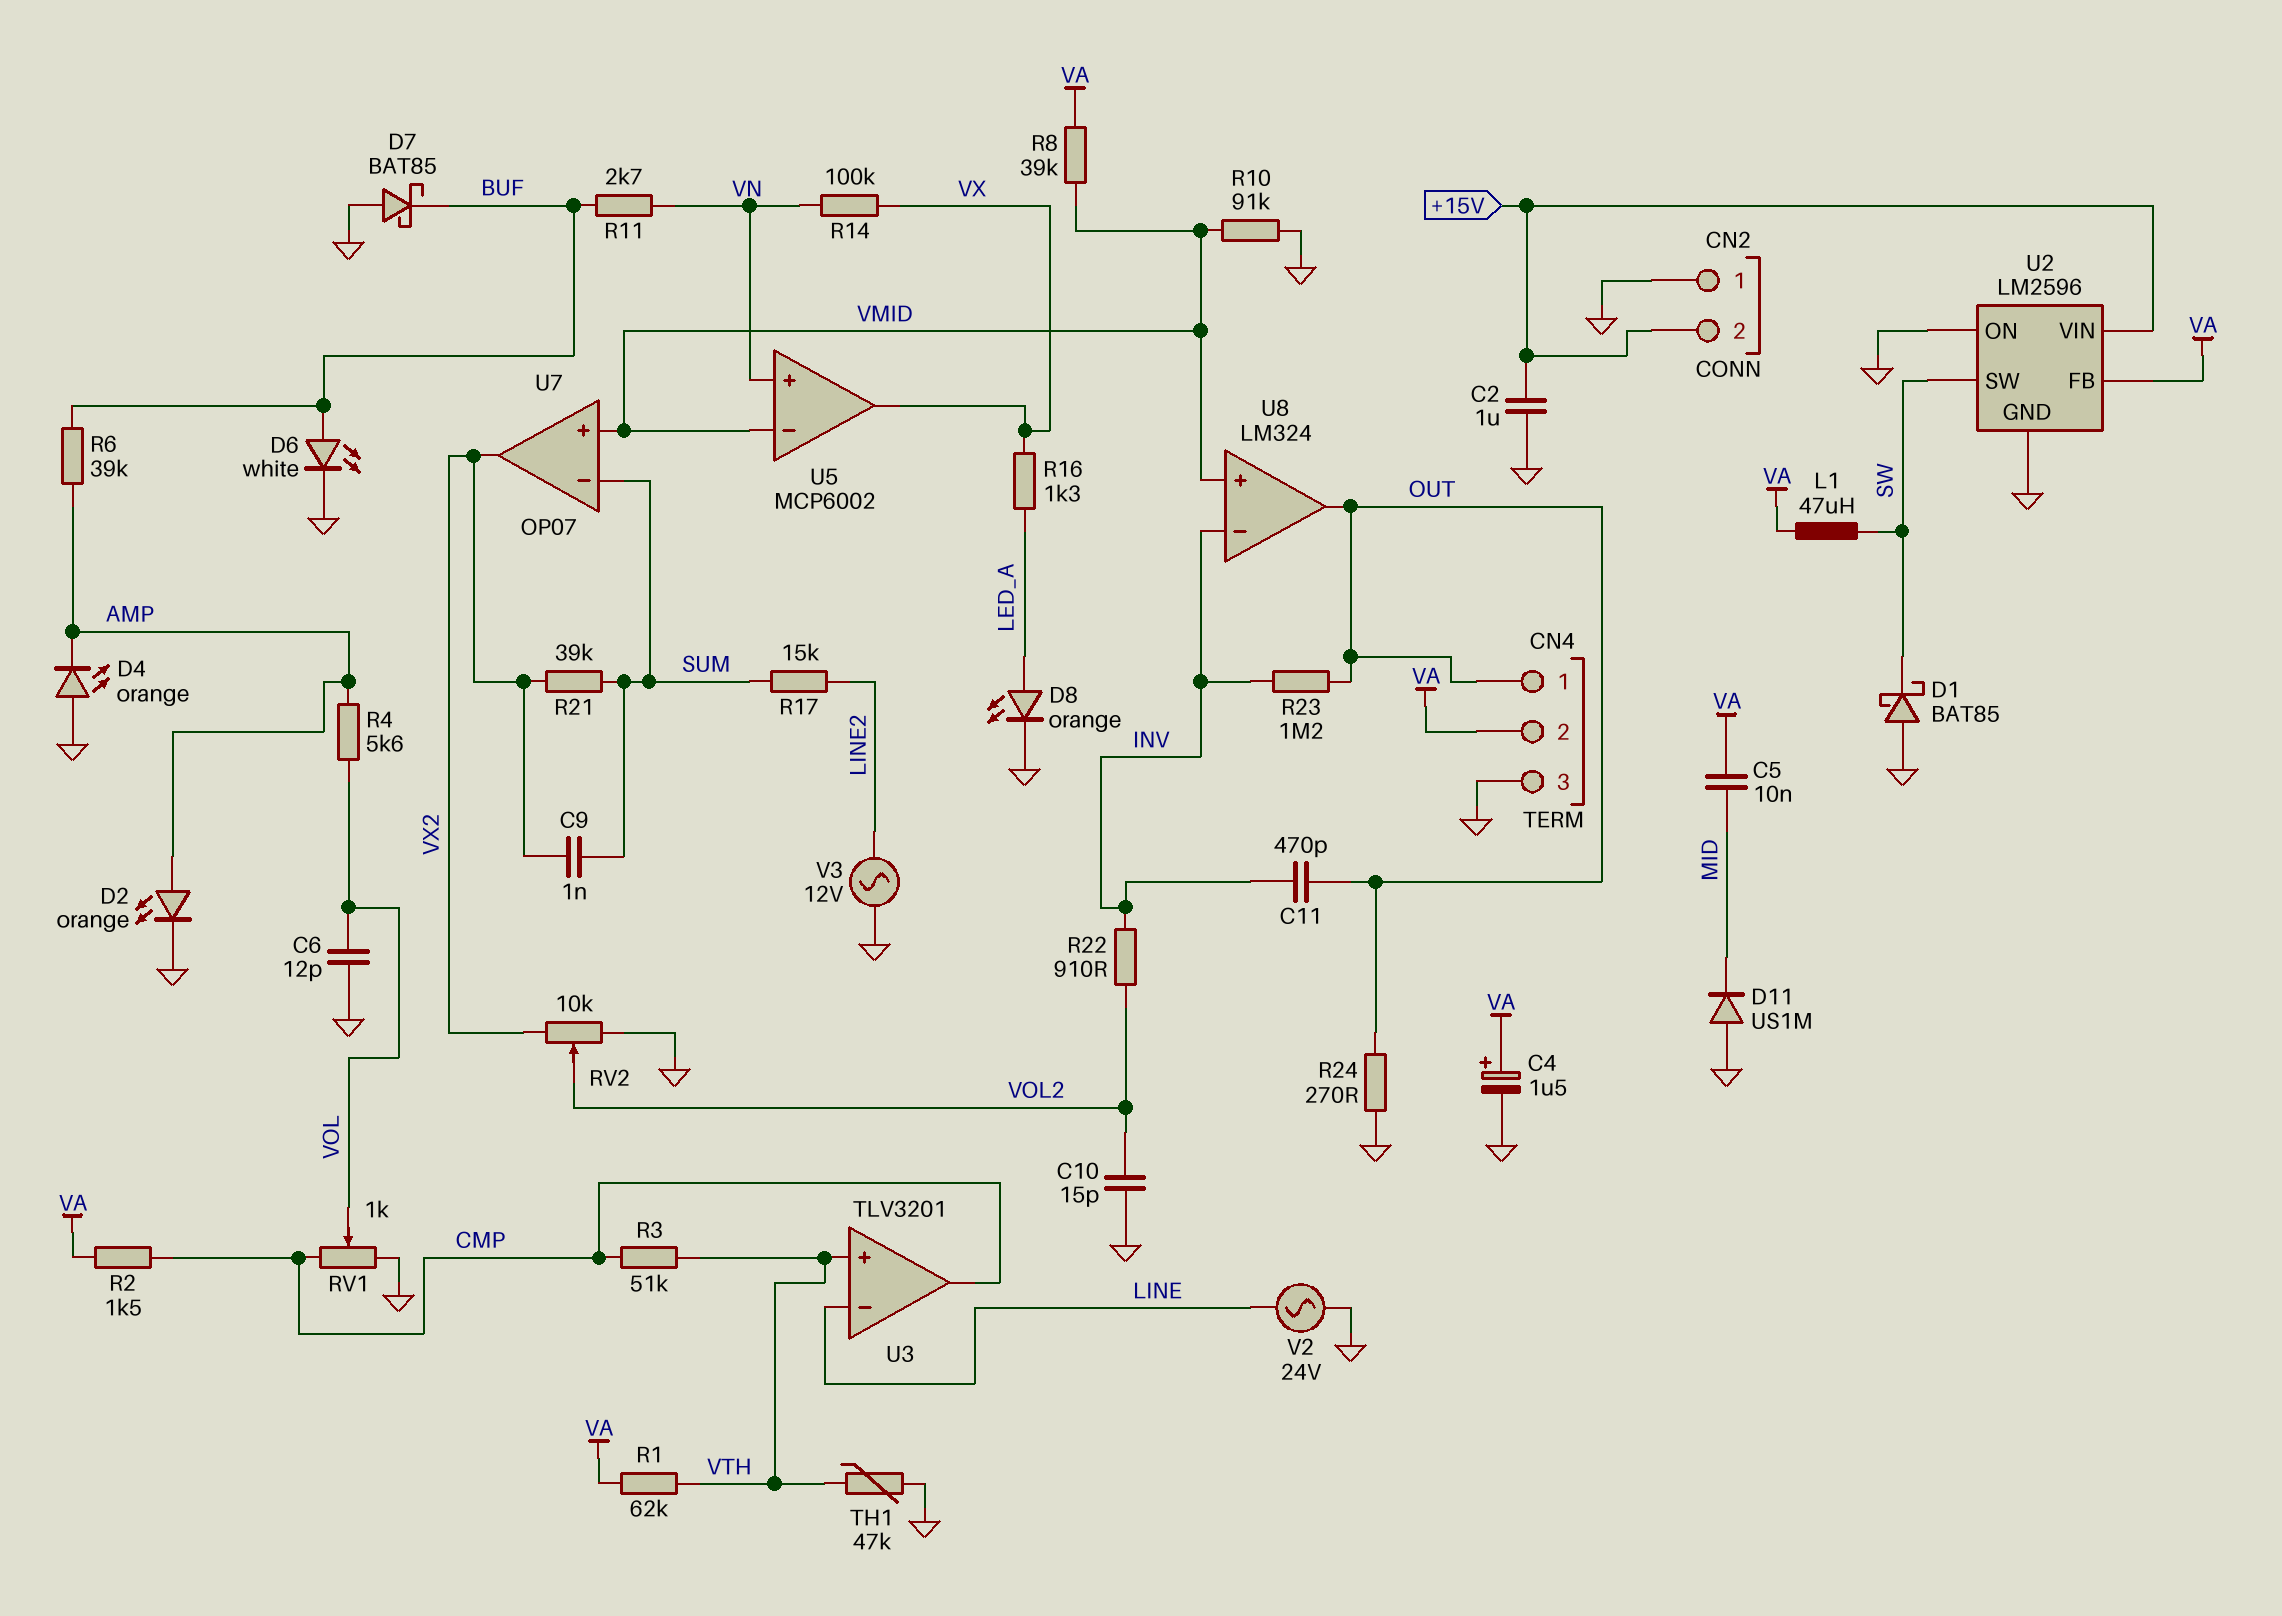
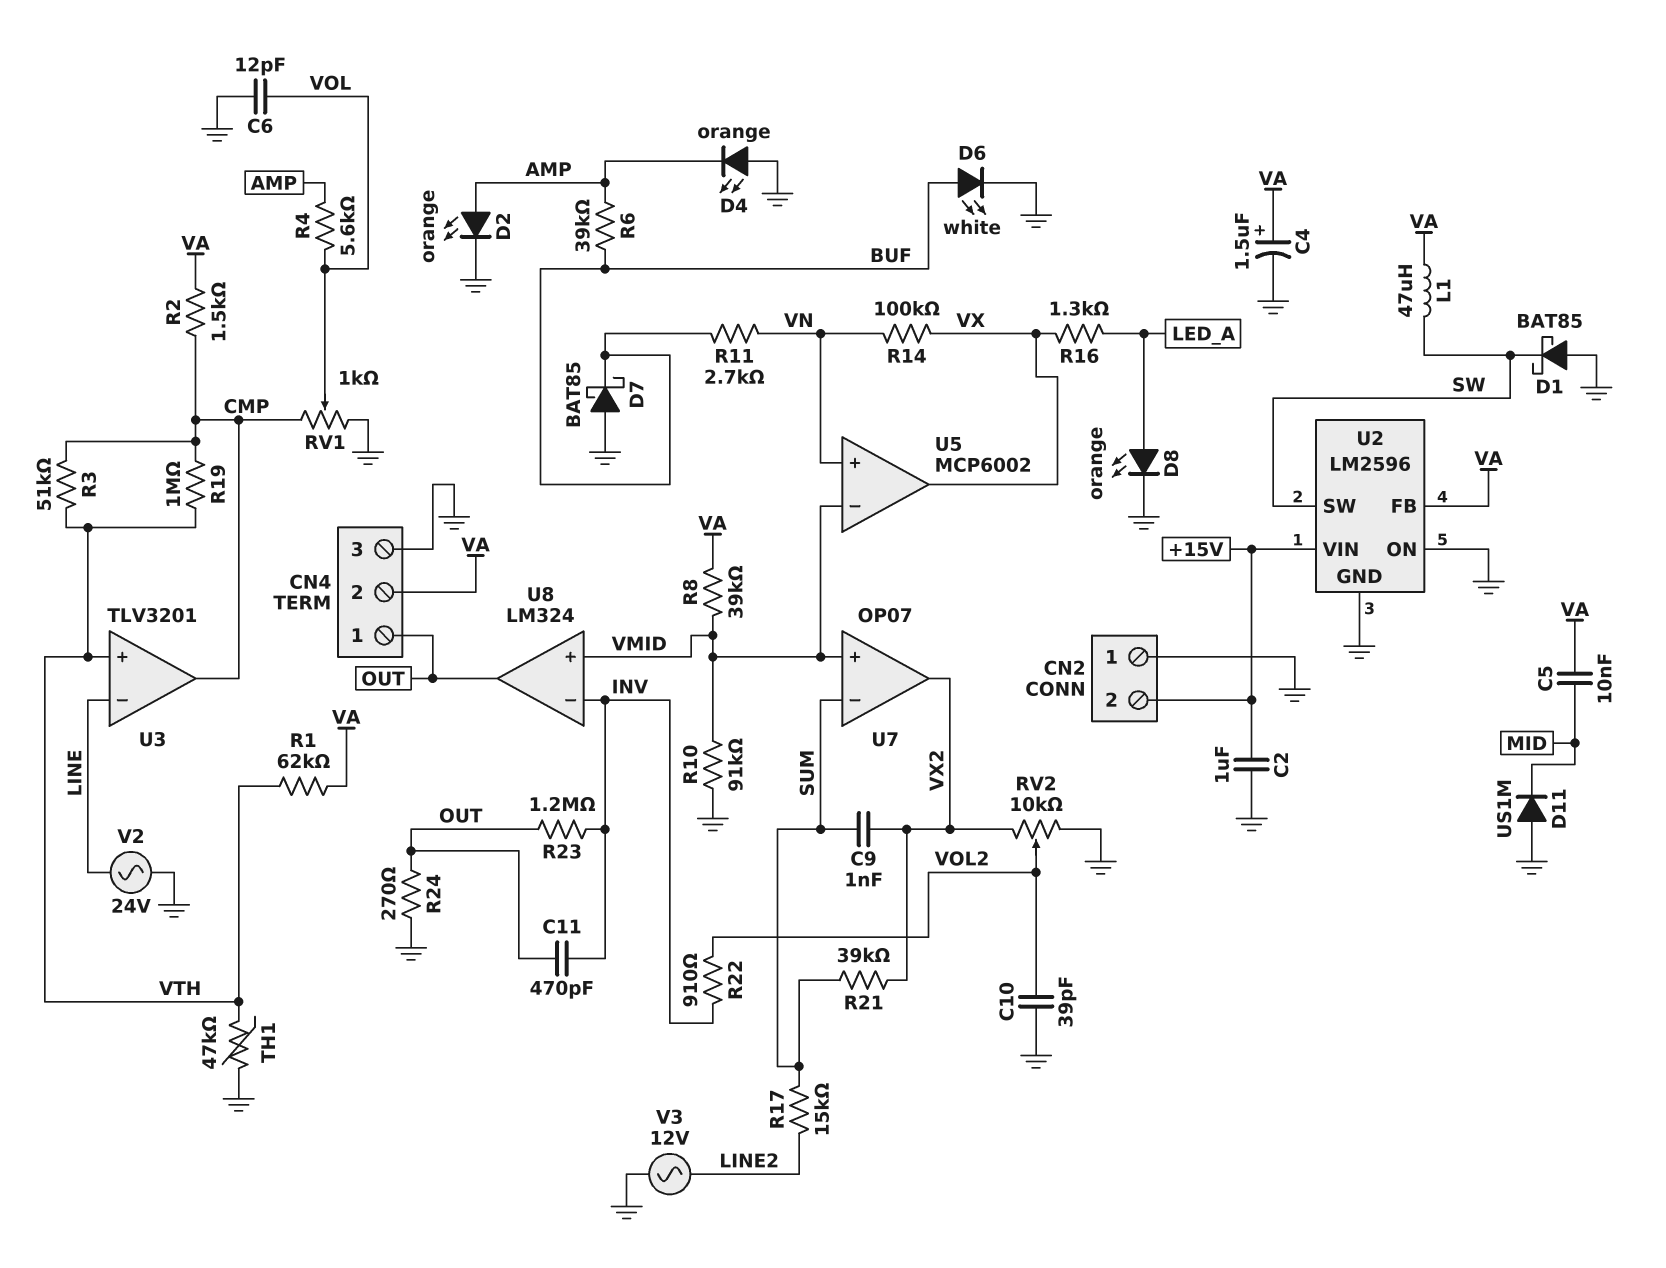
C10: 15pF (GND, VOL2) -> 39pF (GND, VOL2)
R19: none -> 1M (CMP, VTH)

